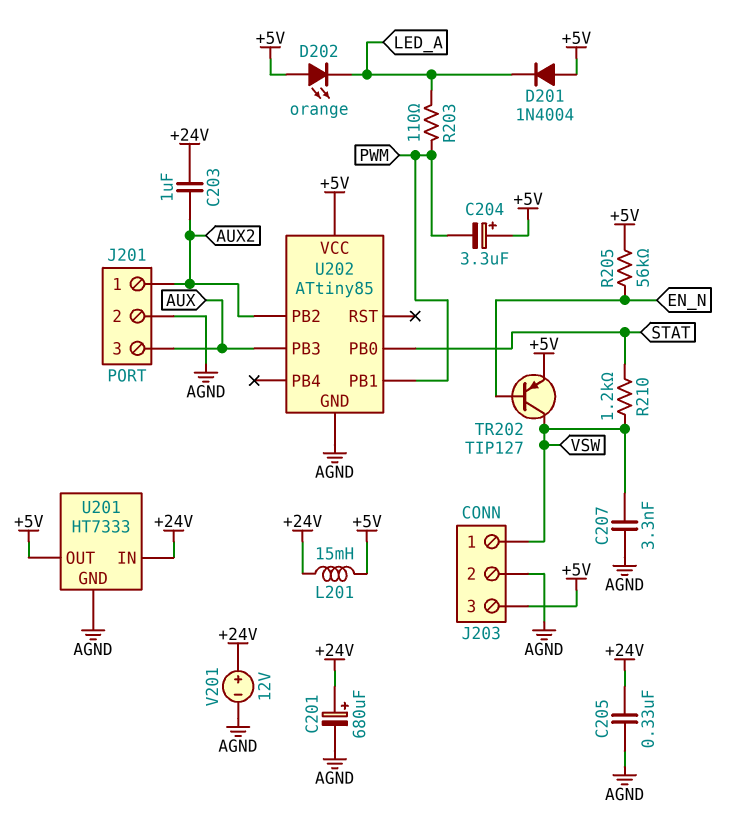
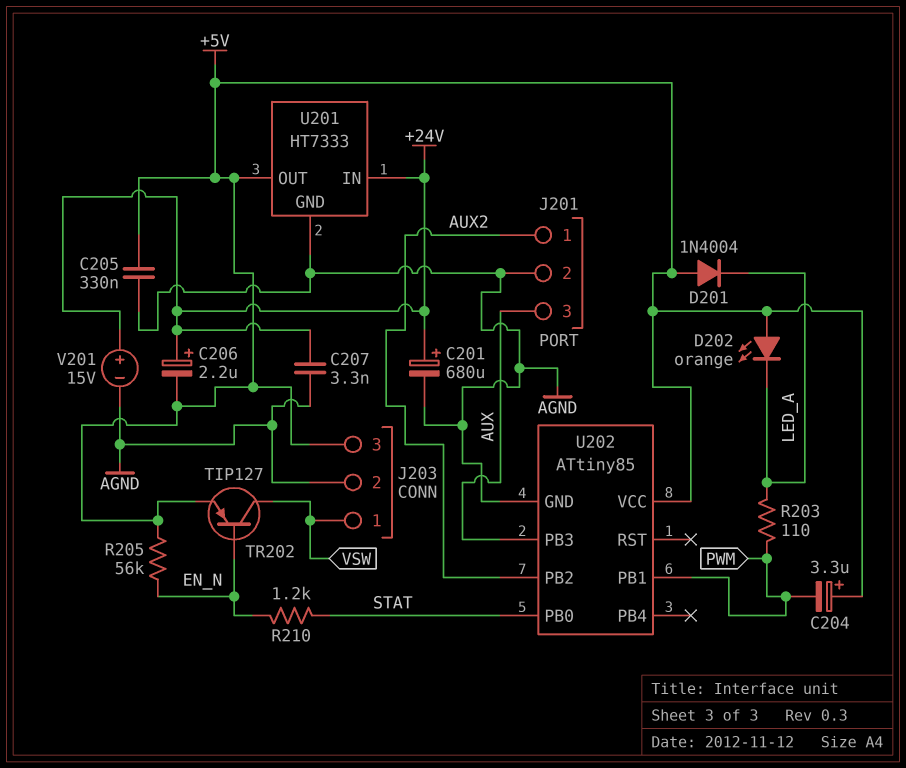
C203: 1uF (+24V, AUX2) -> none
C205: 330nF (+24V, AGND) -> 330nF (+5V, AGND)
C206: none -> 2.2uF (plus +24V, minus +5V)
C207: 3.3nF (AGND, VSW) -> 3.3nF (+24V, AGND)
L201: 15mH (+5V, +24V) -> none
R210: 1.2k (STAT, VSW) -> 1.2k (EN_N, STAT)
V201: 12V (plus +24V, minus AGND) -> 15V (plus +24V, minus AGND)

